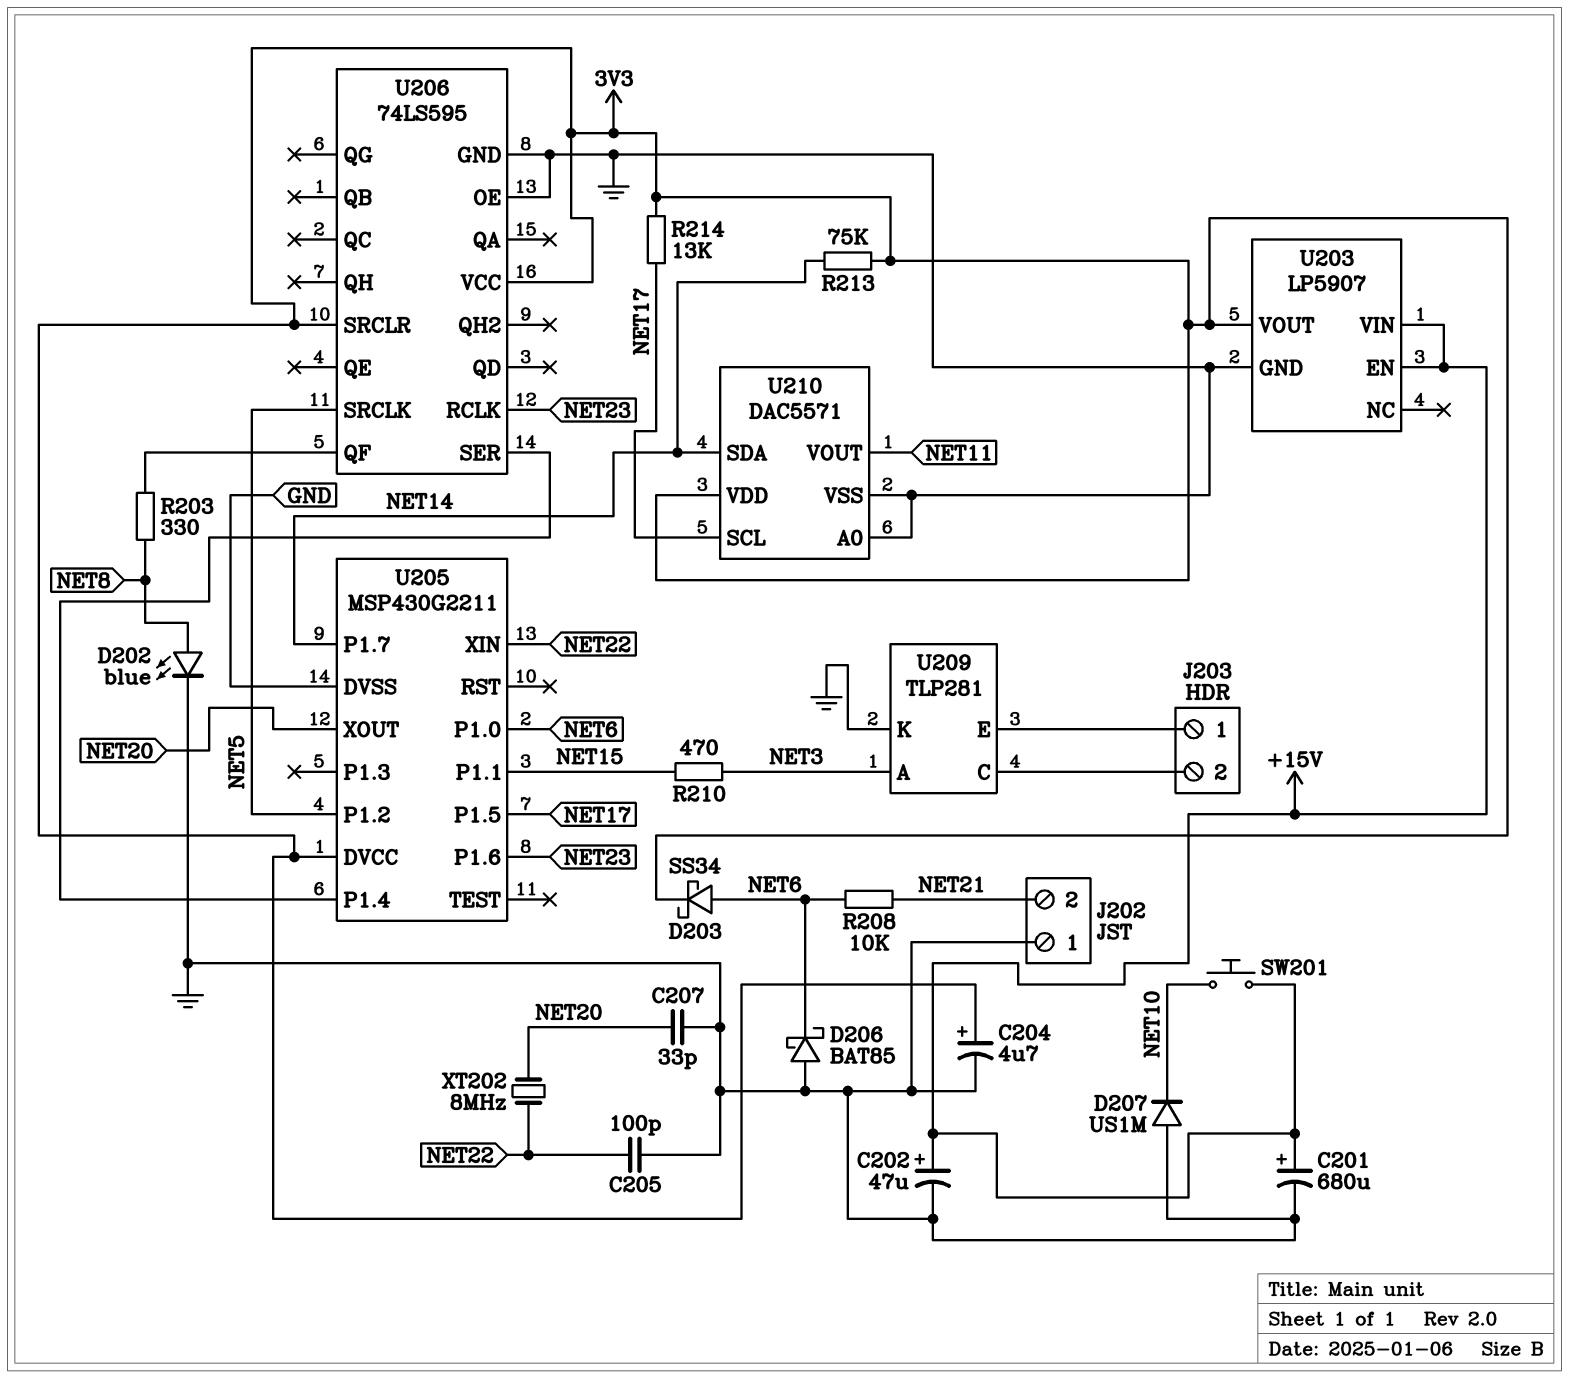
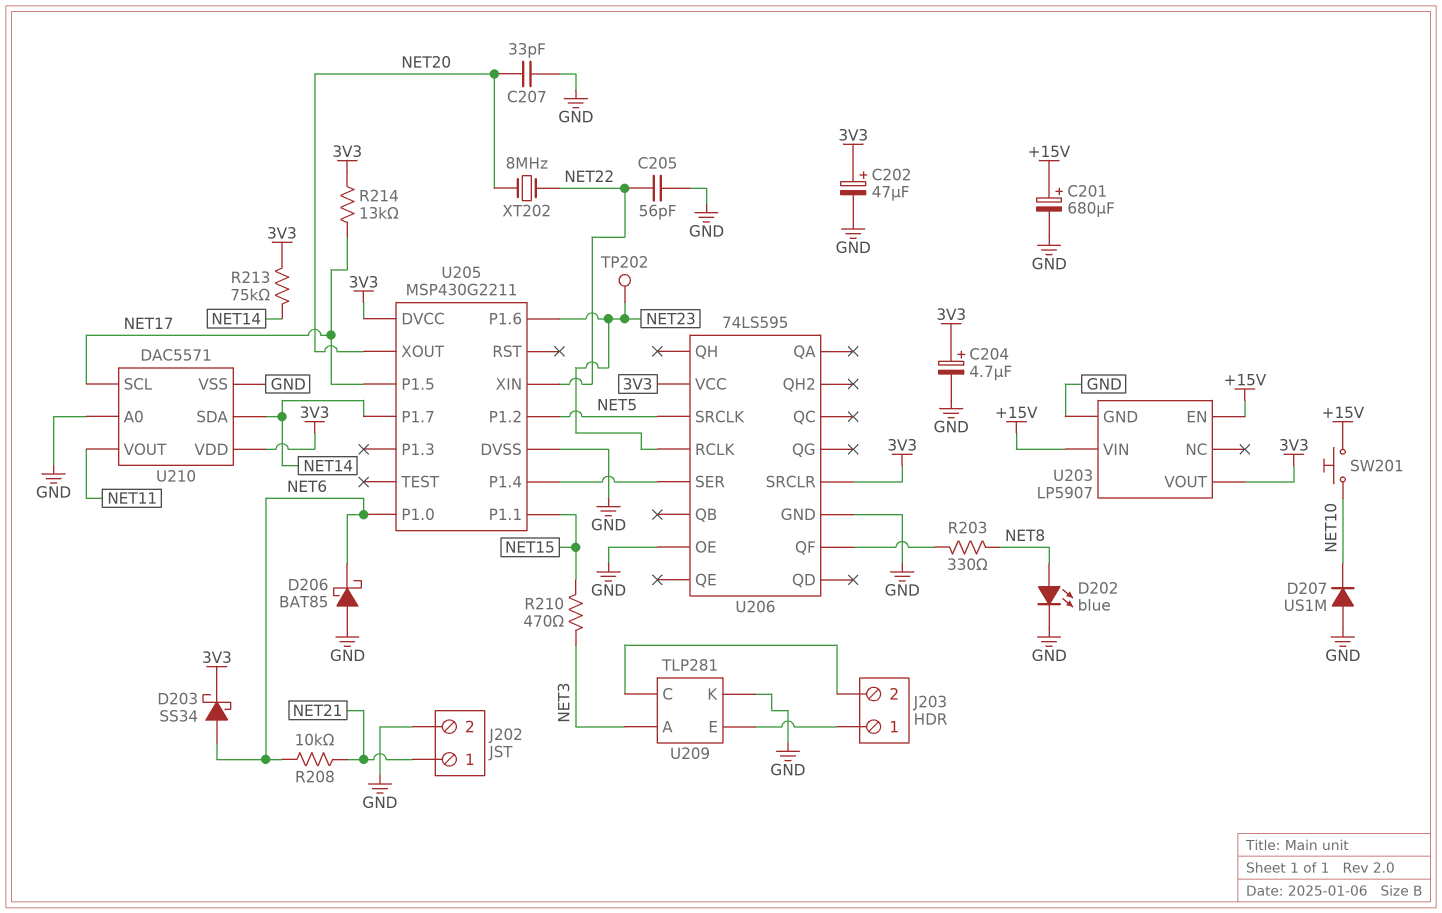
C202: 47uF (plus +15V, minus GND) -> 47uF (plus 3V3, minus GND)
C205: 100pF (GND, NET22) -> 56pF (GND, NET22)
J202 pin 1: GND -> NET21
J202 pin 2: NET21 -> GND
TP202: none -> test point (NET23)

